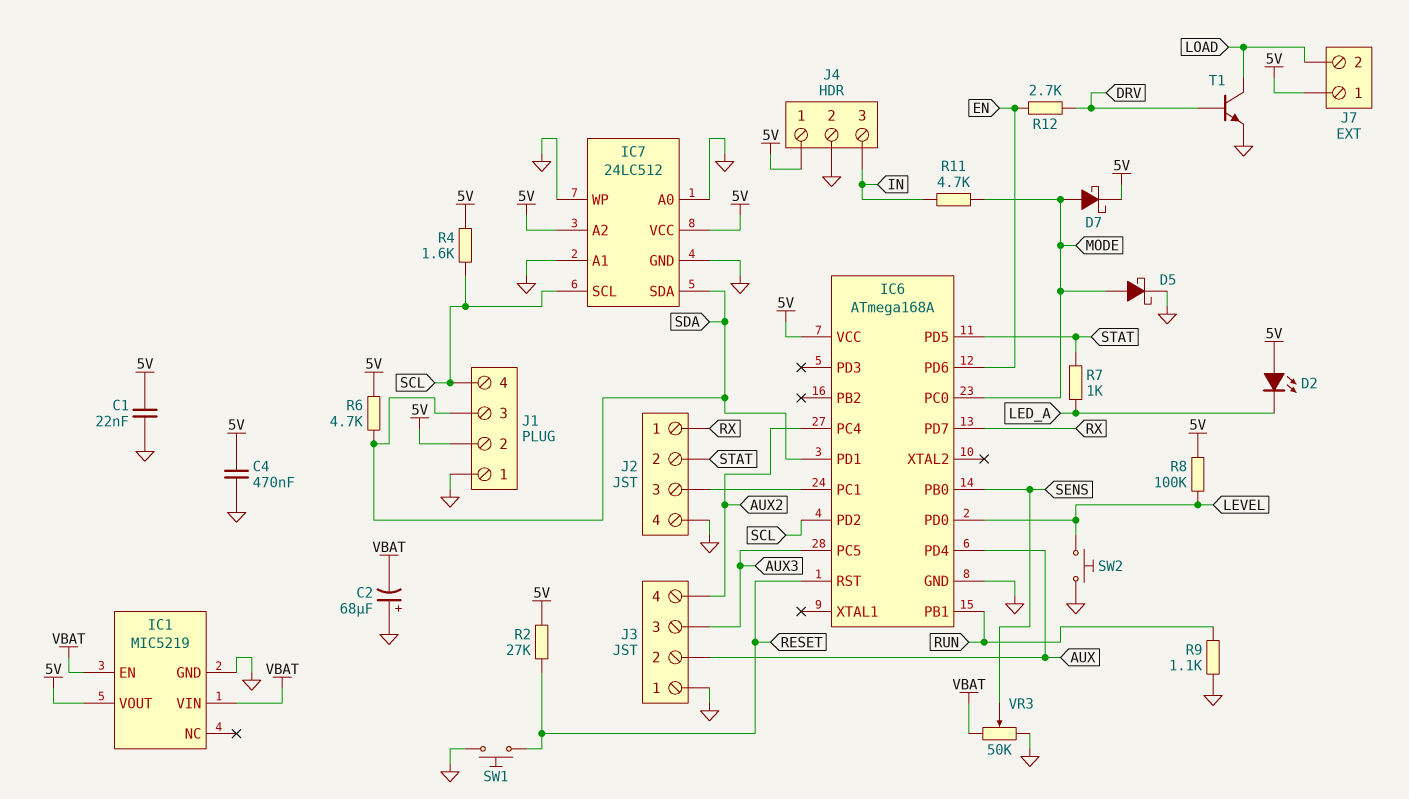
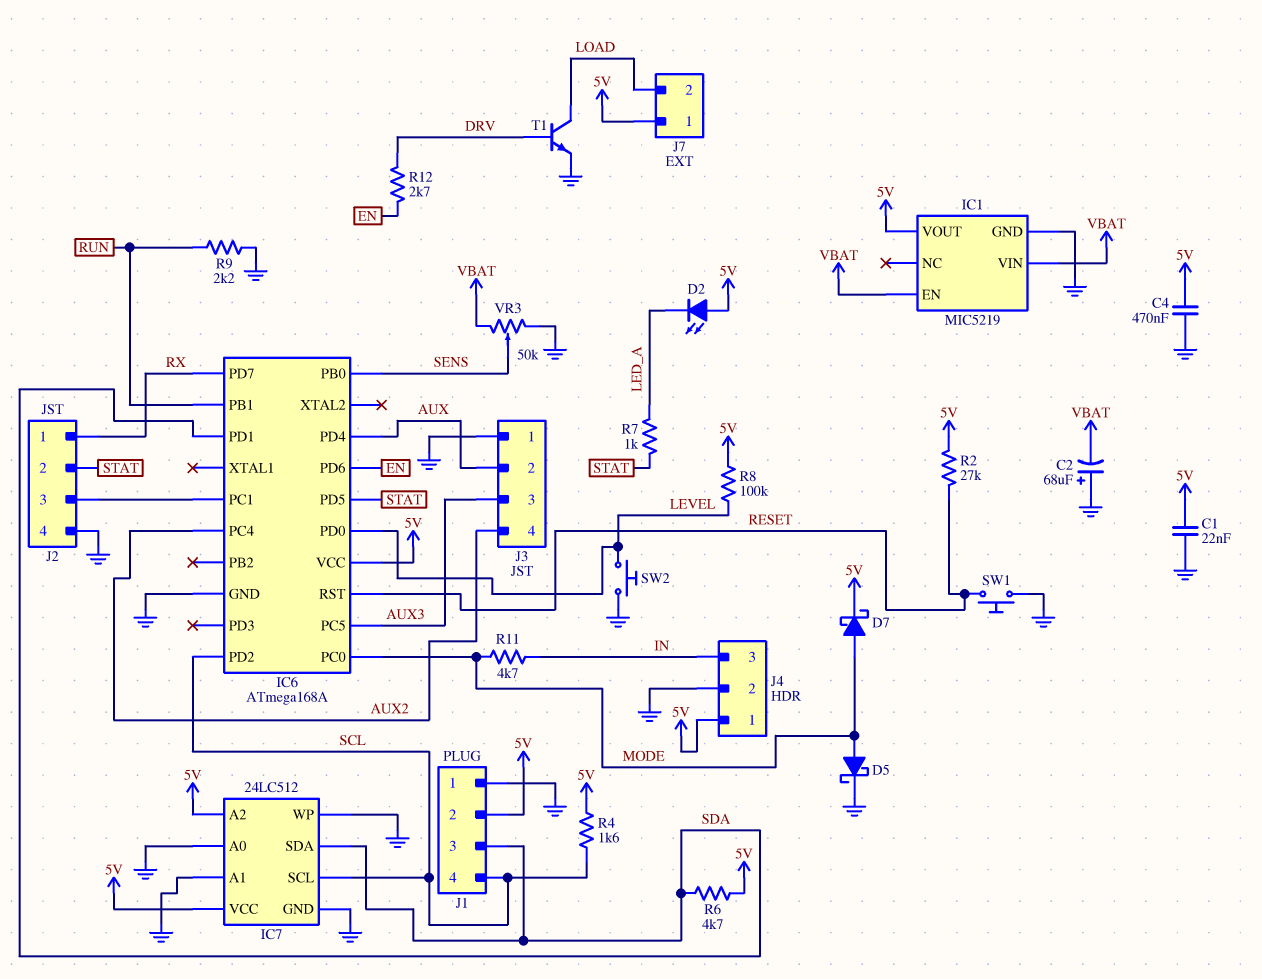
R9: 1.1k (GND, RUN) -> 2.2k (GND, RUN)

